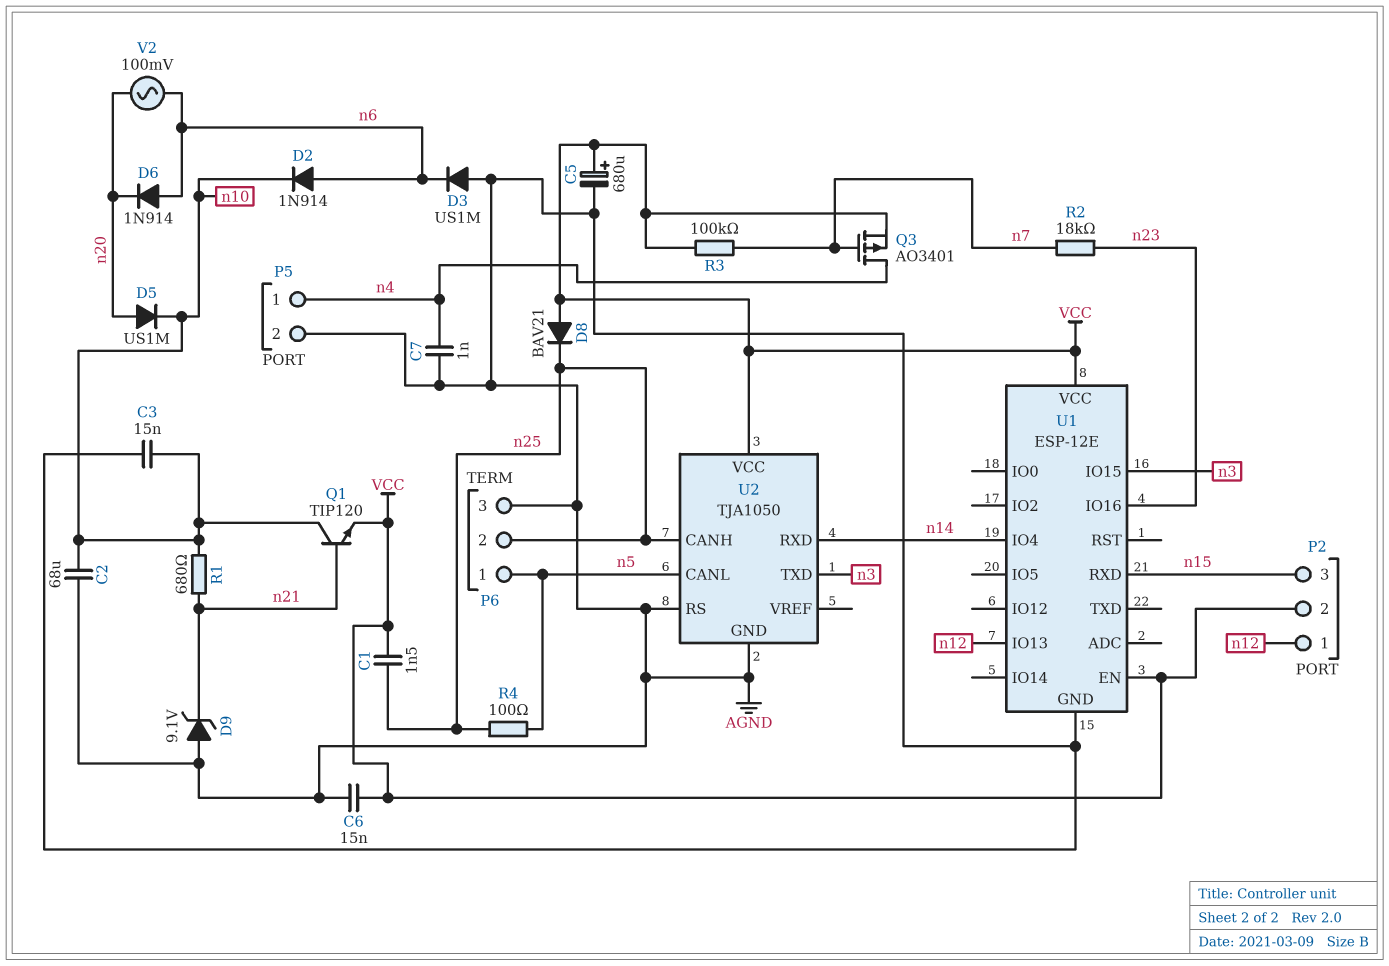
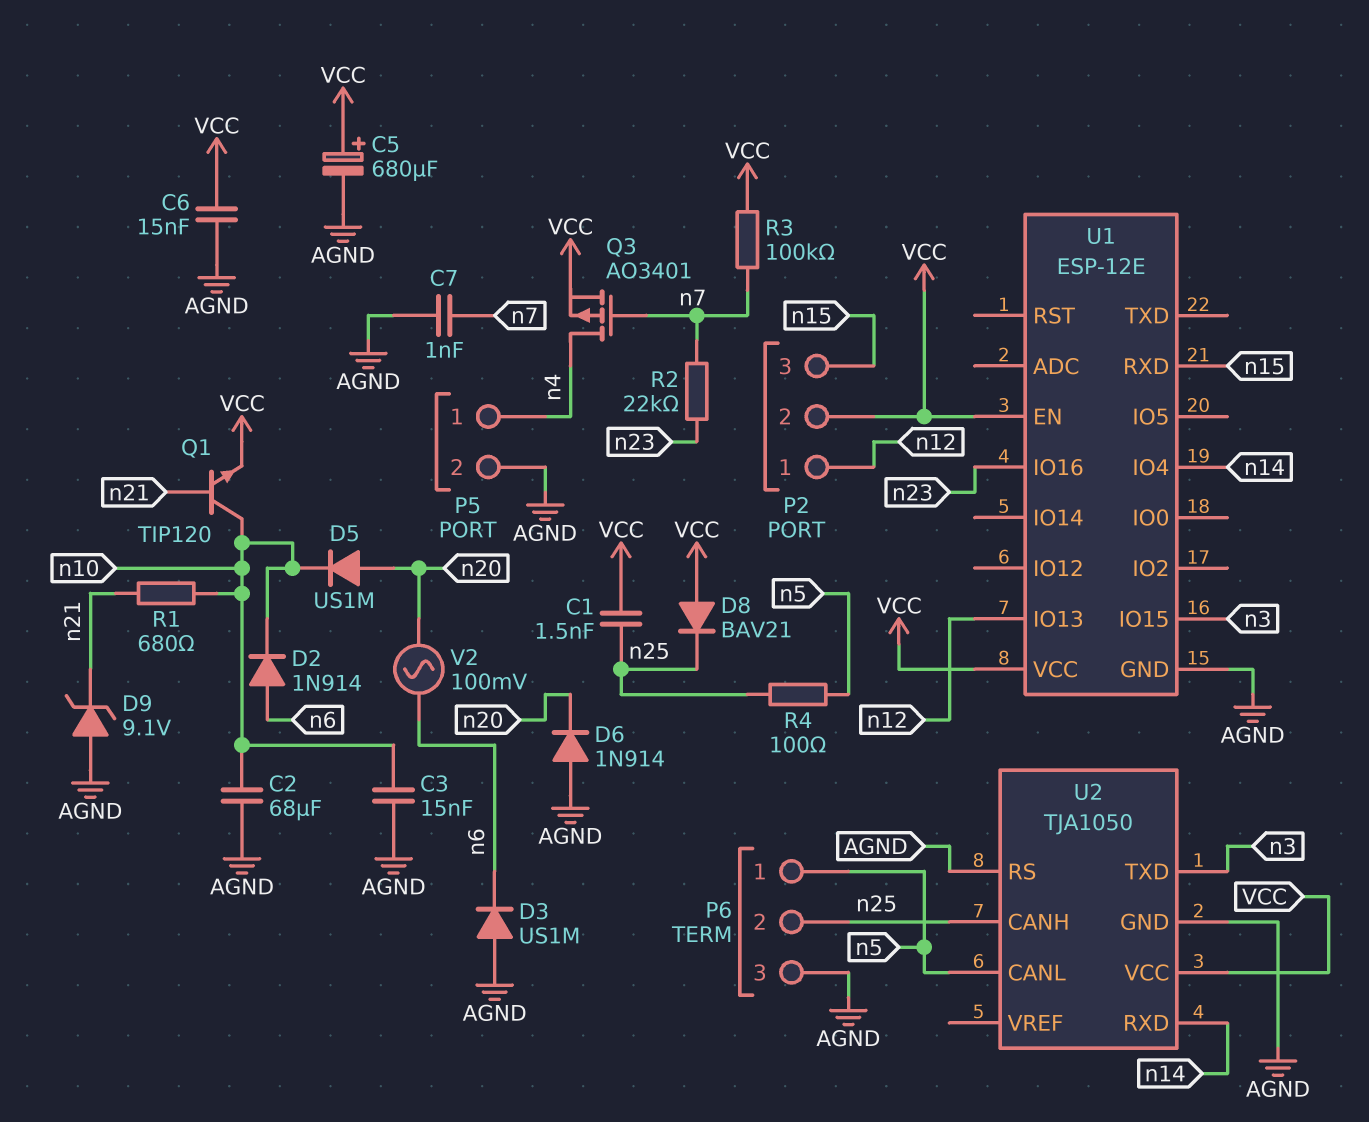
C7: 1nF (AGND, n4) -> 1nF (AGND, n7)
D6: diode 1N914 (A n6, K n20) -> diode 1N914 (A AGND, K n20)
R2: 18k (n7, n23) -> 22k (n7, n23)

